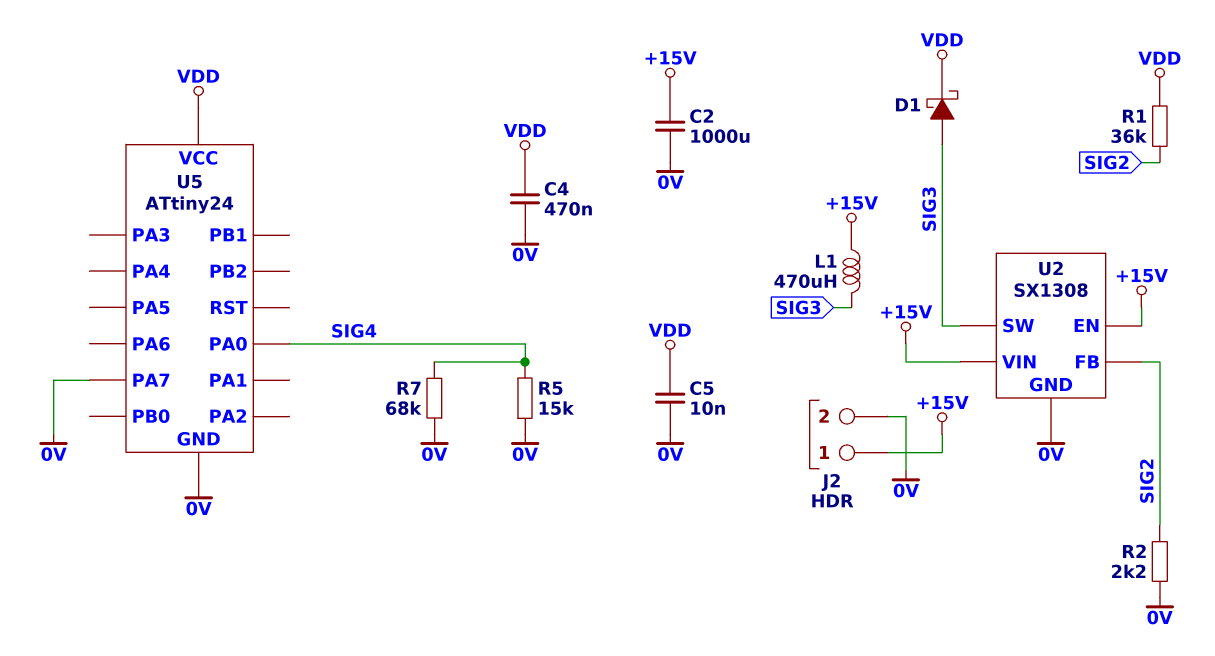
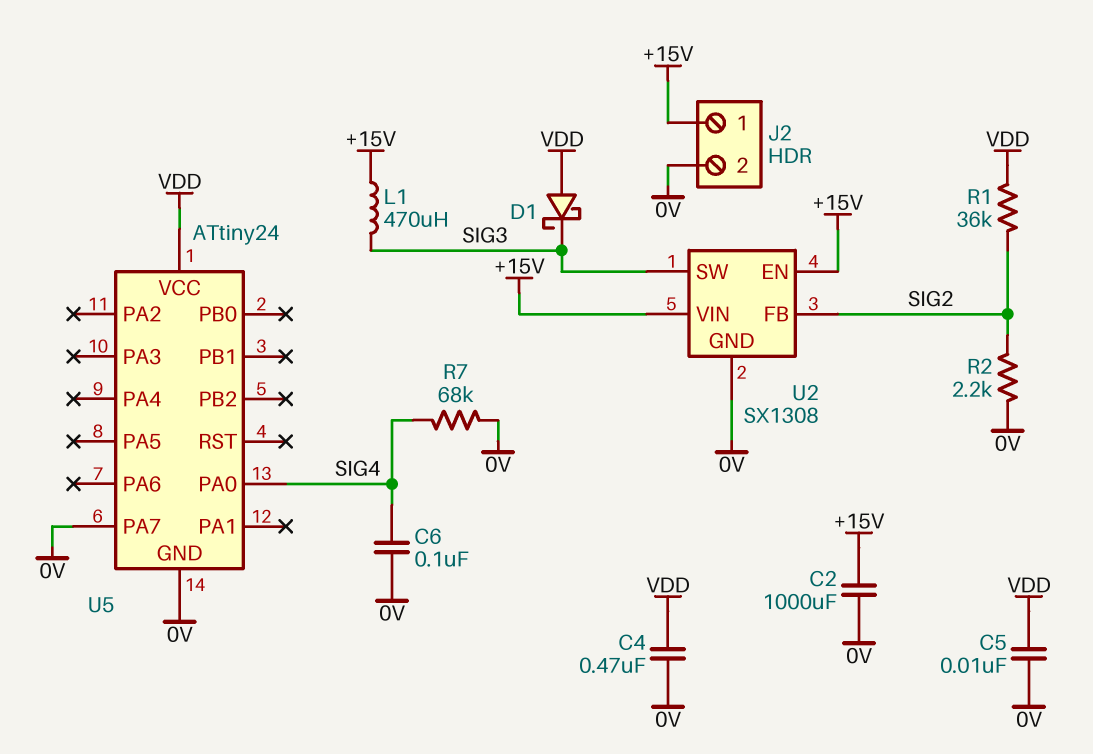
C6: none -> 100nF (0V, SIG4)
D1: schottky (A SIG3, K VDD) -> schottky (A VDD, K SIG3)
R5: 15k (0V, SIG4) -> none

